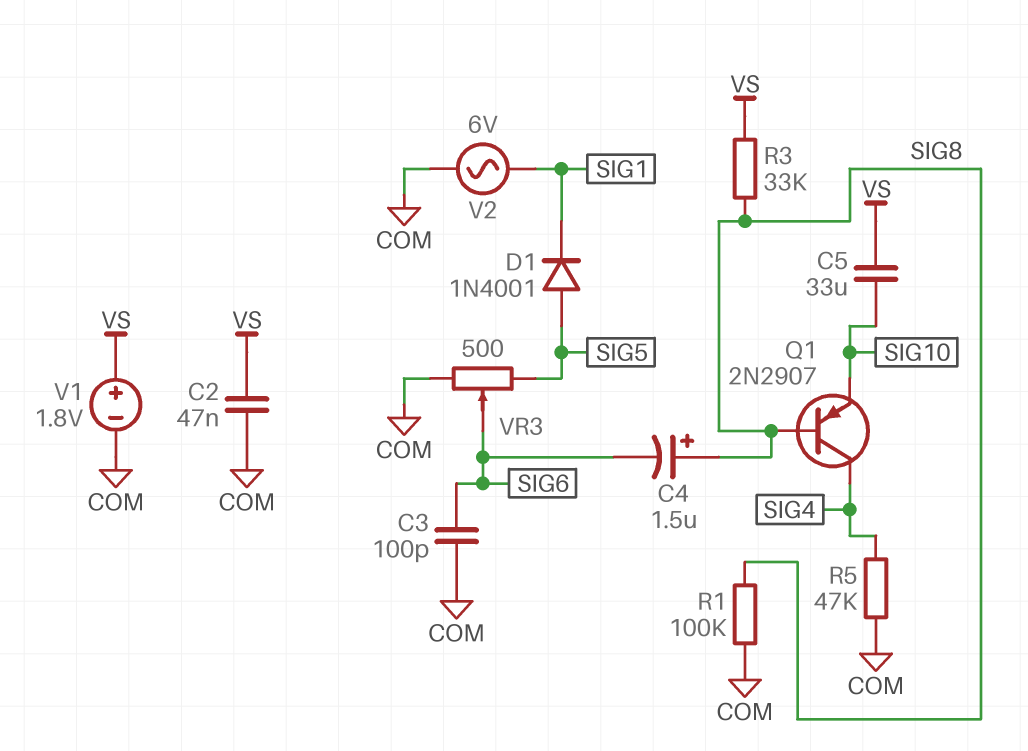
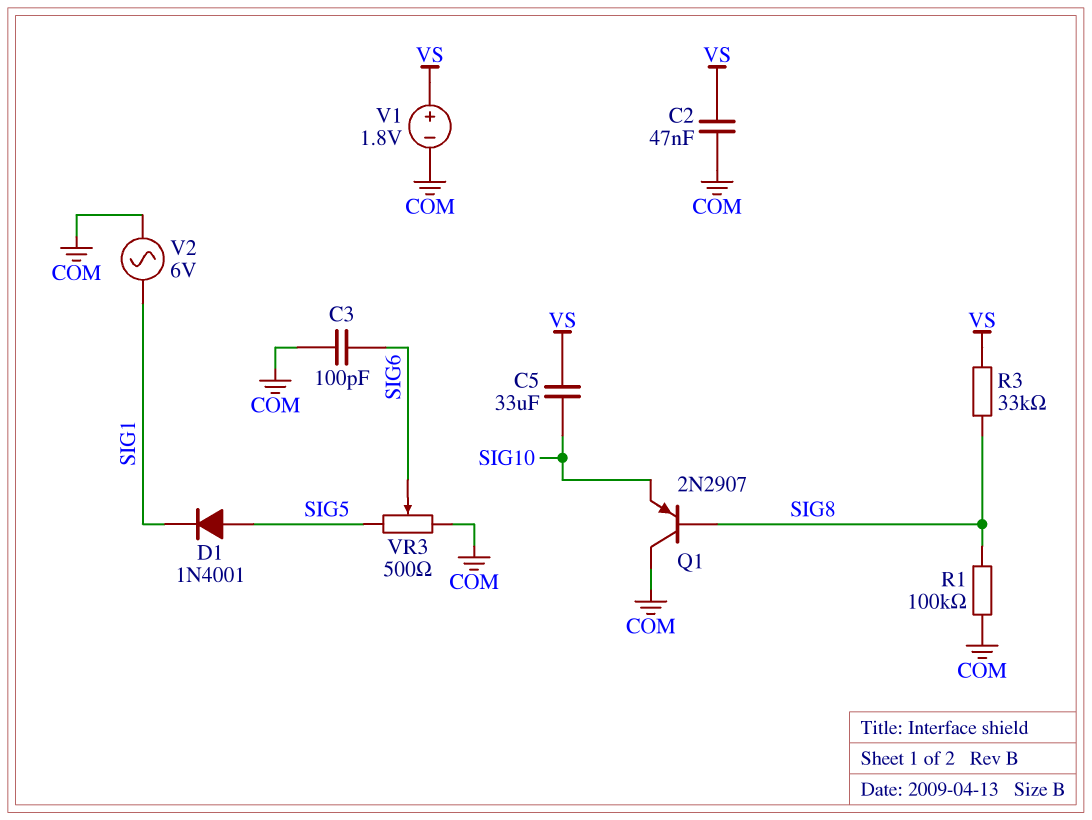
C4: 1.5uF (plus SIG8, minus SIG6) -> none
Q1: PNP 2N2907 (B SIG8, C SIG4, E SIG10) -> PNP 2N2907 (B SIG8, C COM, E SIG10)
R5: 47k (COM, SIG4) -> none

